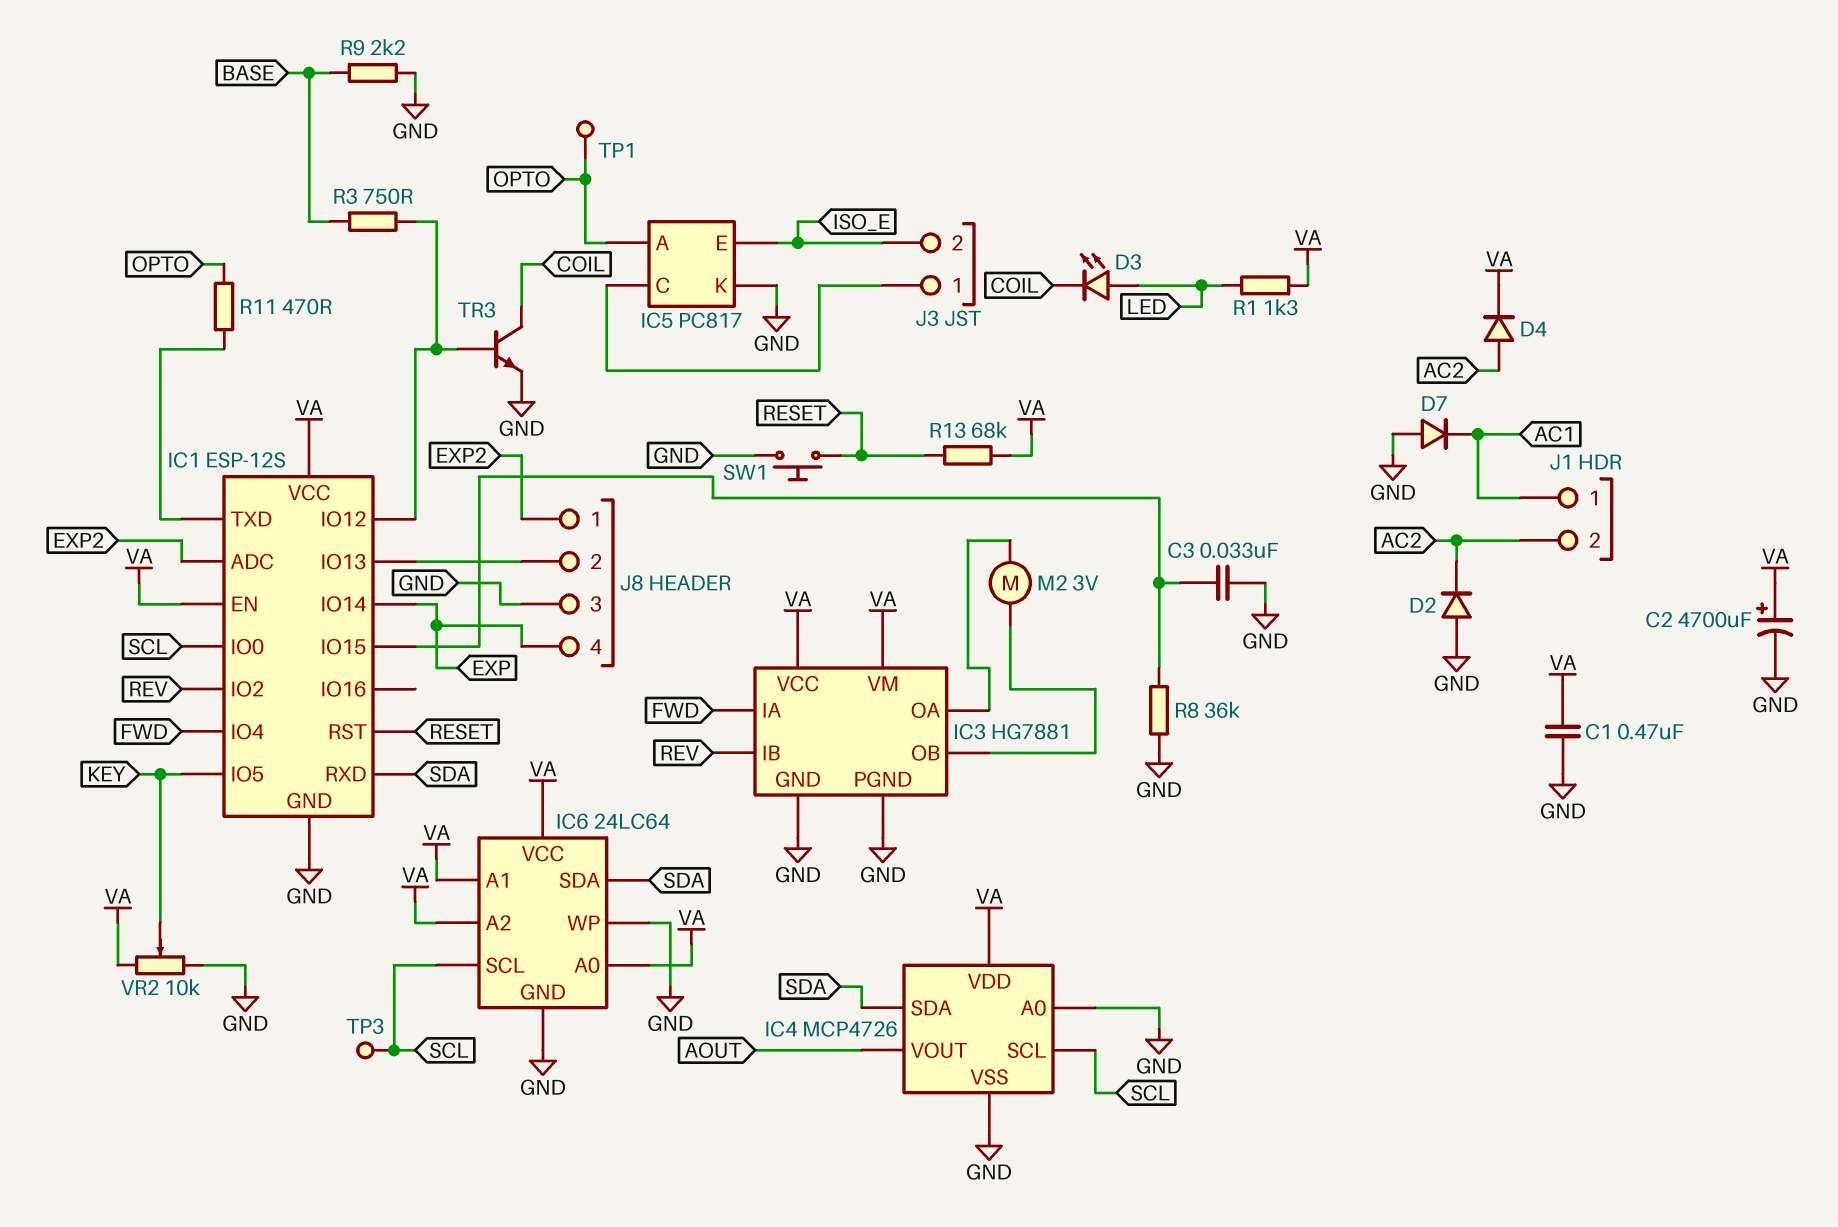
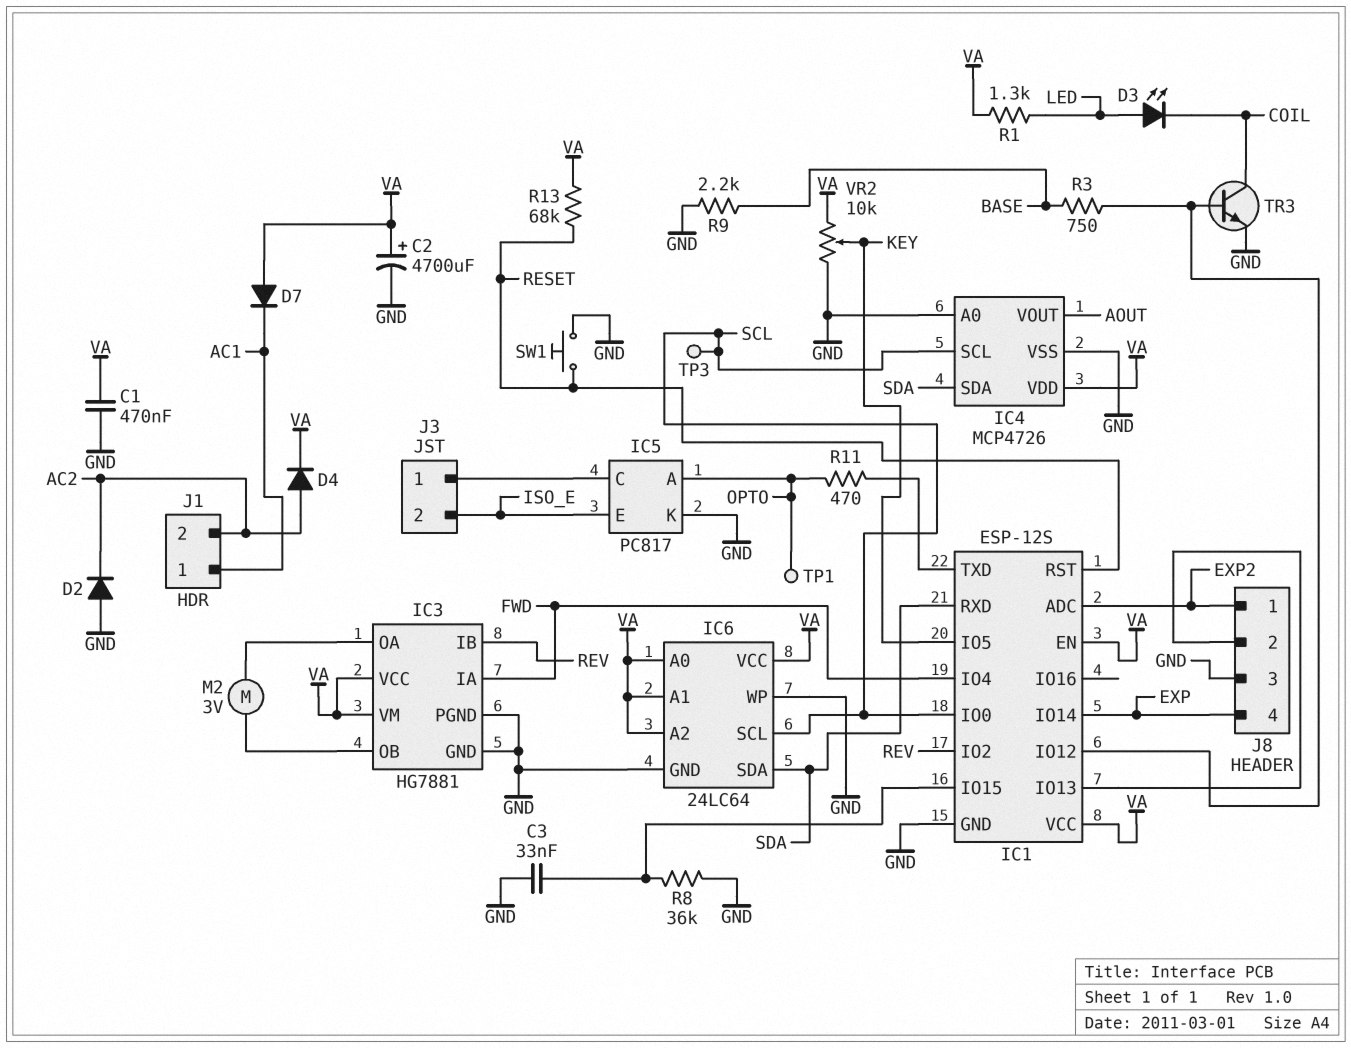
D7: diode (A GND, K AC1) -> diode (A VA, K AC1)

